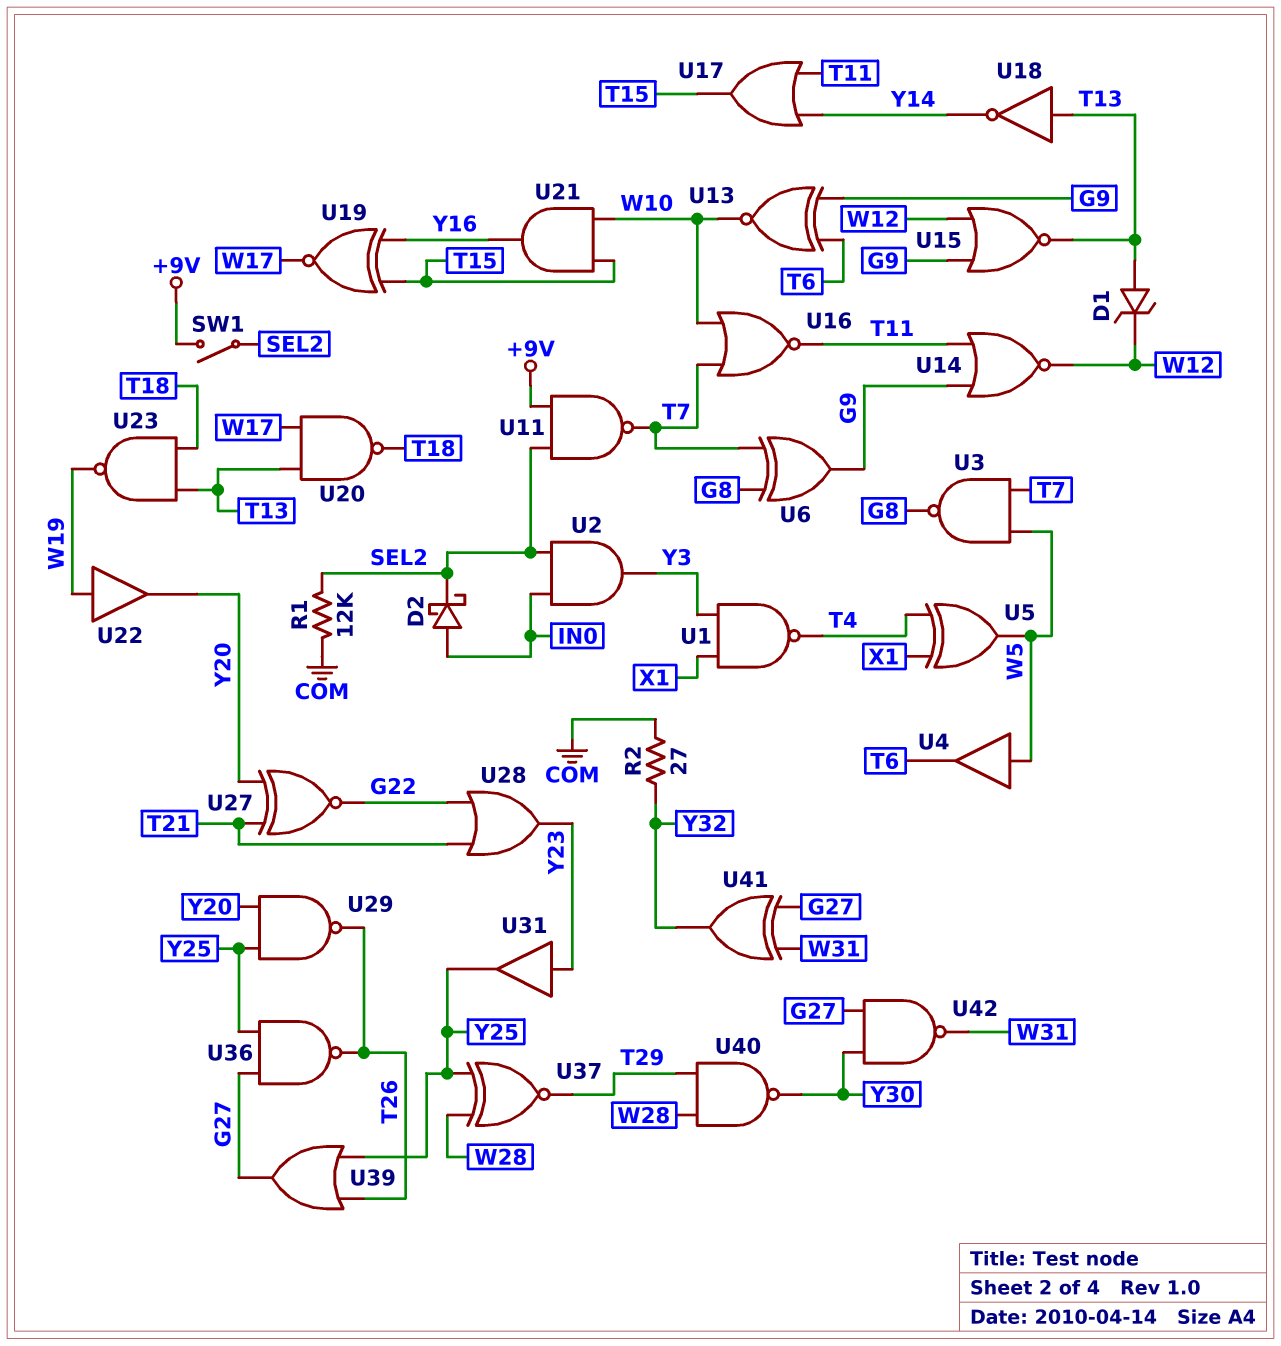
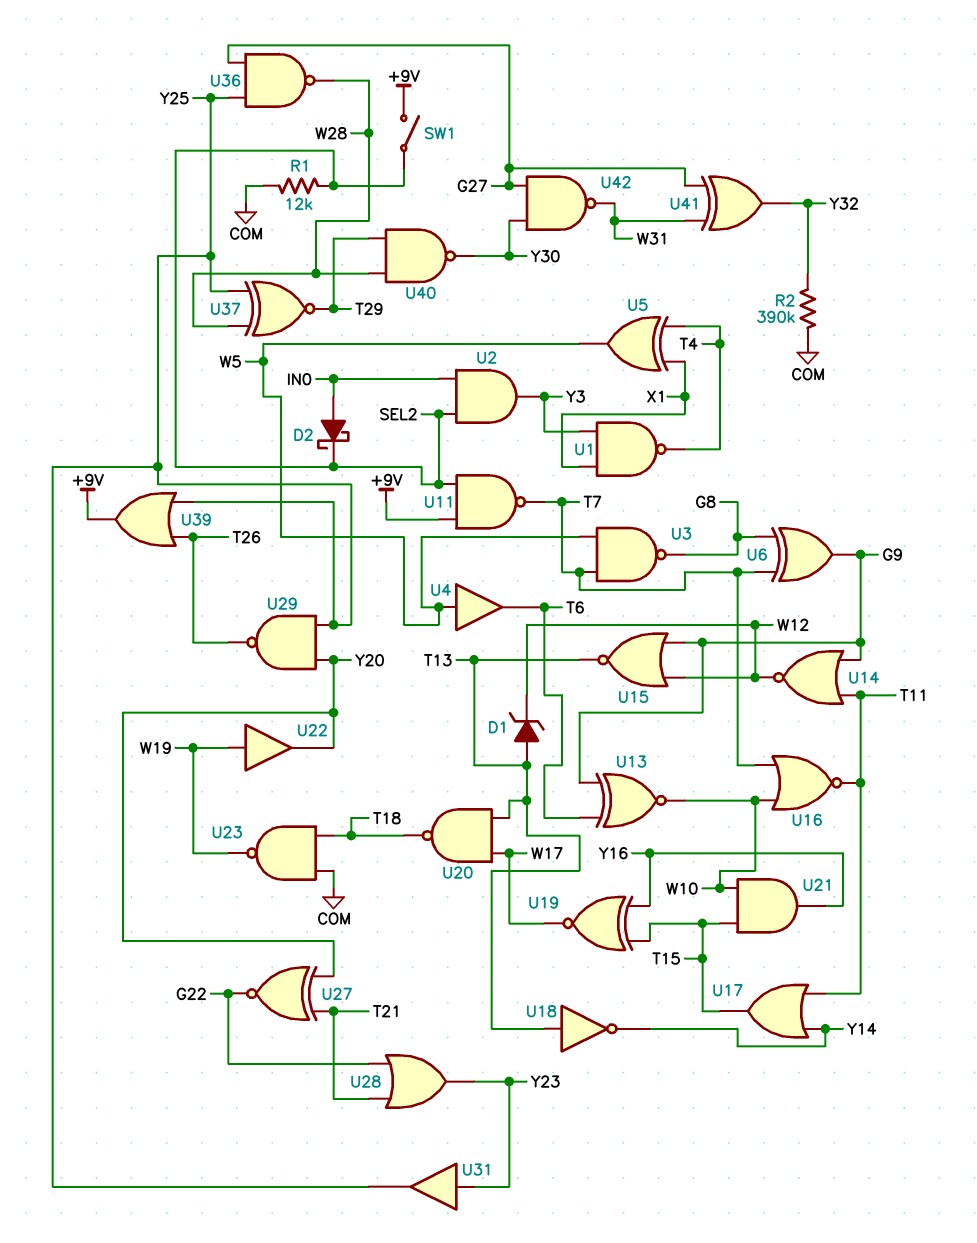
R2: 27 (COM, Y32) -> 390k (COM, Y32)
U23: NAND (in T13, in T18, out W19) -> NAND (in COM, in T18, out W19)
U36: NAND (in G27, in Y25, out T26) -> NAND (in G27, in Y25, out W28)
U39: OR (in T26, in Y25, out G27) -> OR (in T26, in Y25, out +9V)

